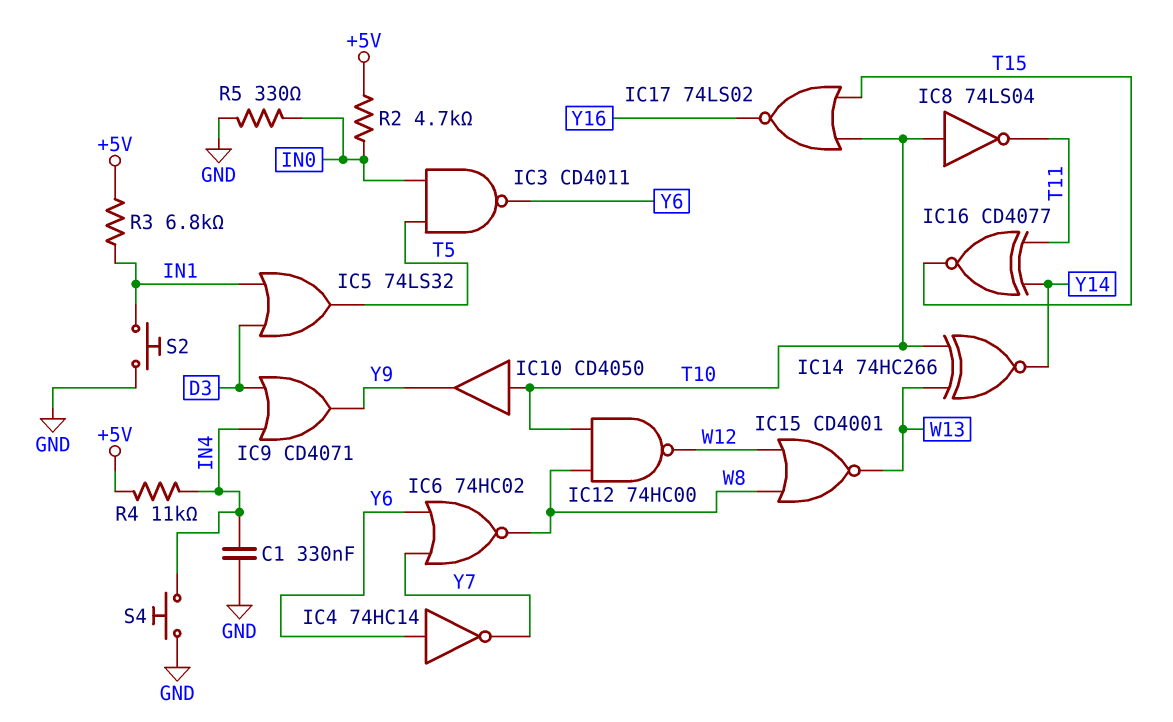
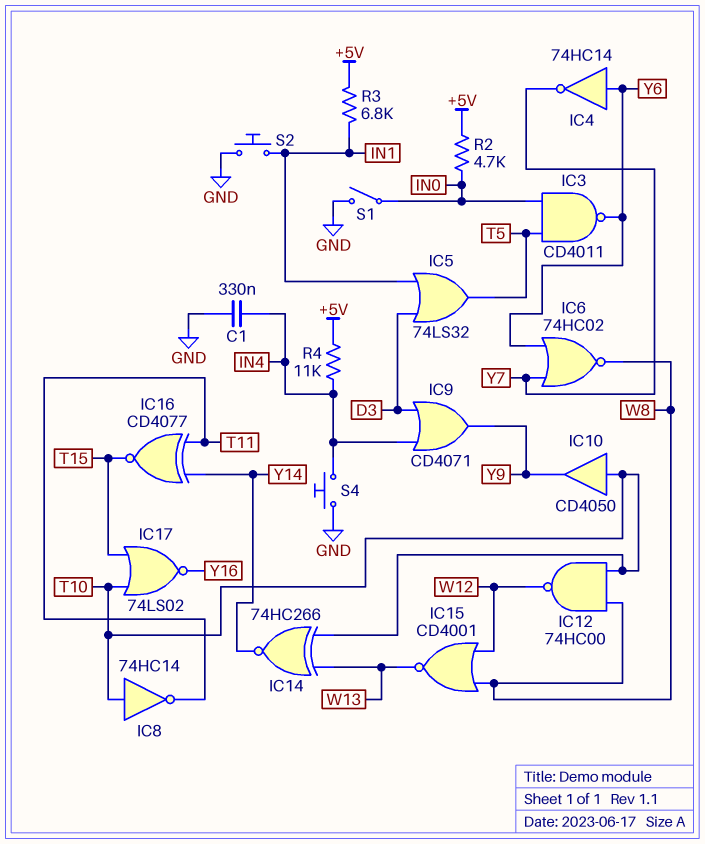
IC8: NOT 74LS04 (in T10, out T11) -> NOT 74HC14 (in T10, out T11)
R5: 330 (GND, IN0) -> none
S1: none -> switch (GND, IN0)

